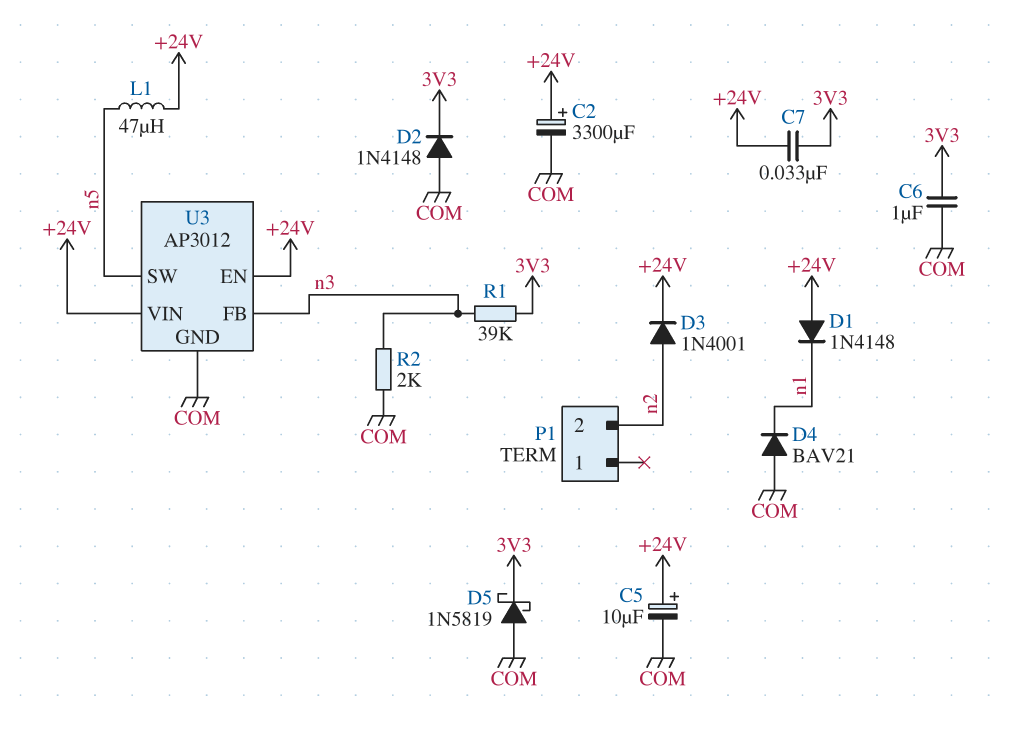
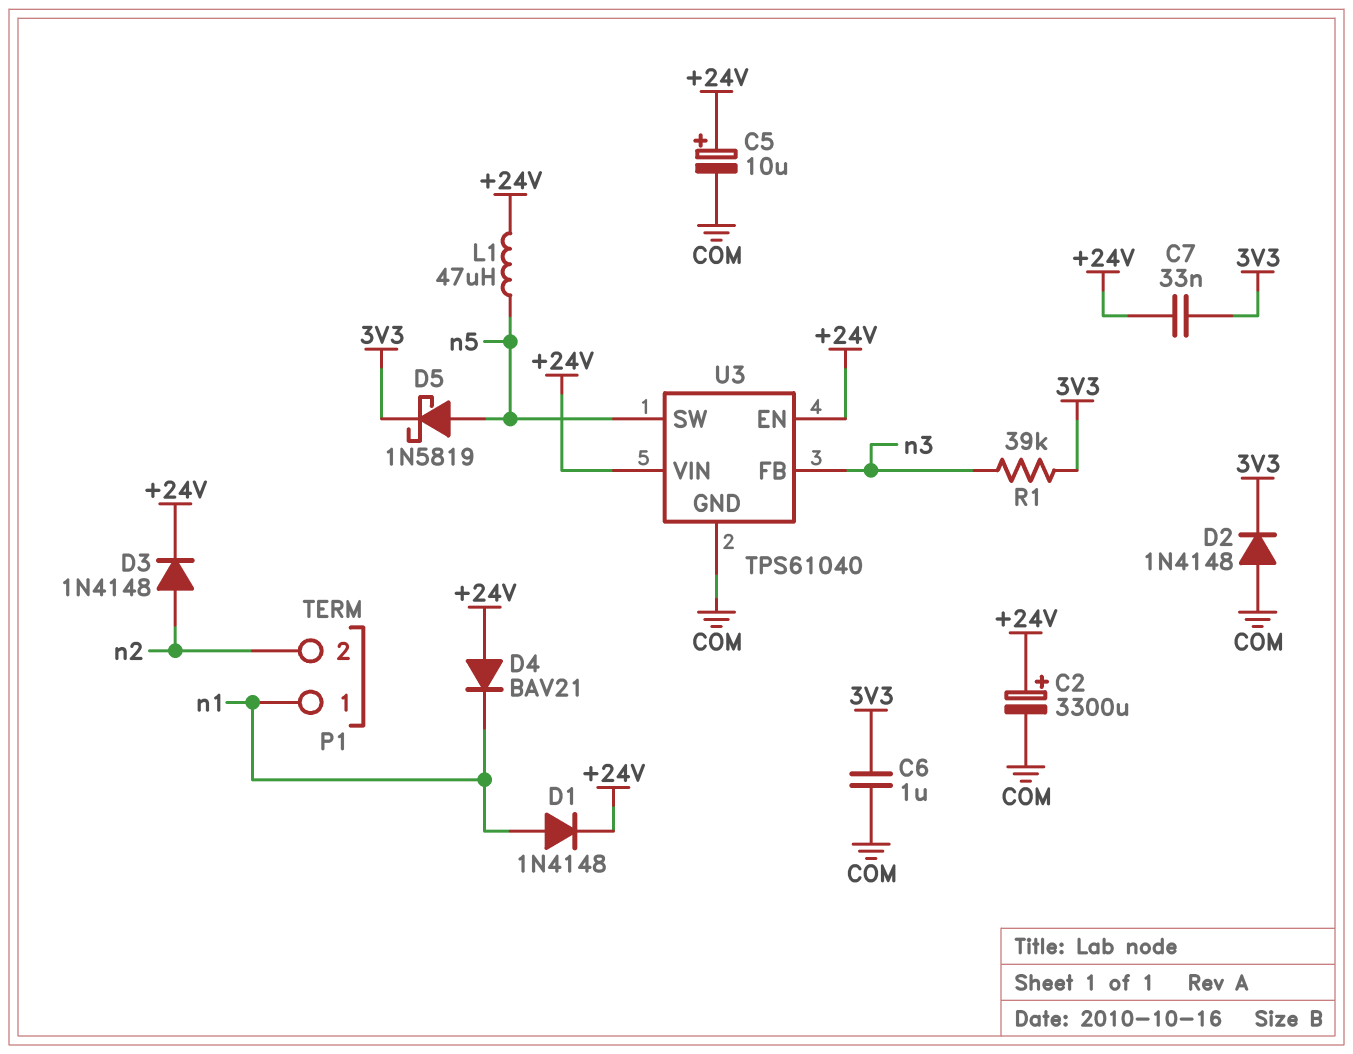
D1: diode 1N4148 (A +24V, K n1) -> diode 1N4148 (A n1, K +24V)
D3: diode 1N4001 (A n2, K +24V) -> diode 1N4148 (A n2, K +24V)
D4: diode BAV21 (A COM, K n1) -> diode BAV21 (A +24V, K n1)
D5: schottky 1N5819 (A COM, K 3V3) -> schottky 1N5819 (A n5, K 3V3)
P1 pin 1: none -> n1
R2: 2k (COM, n3) -> none
U3: AP3012 -> TPS61040

